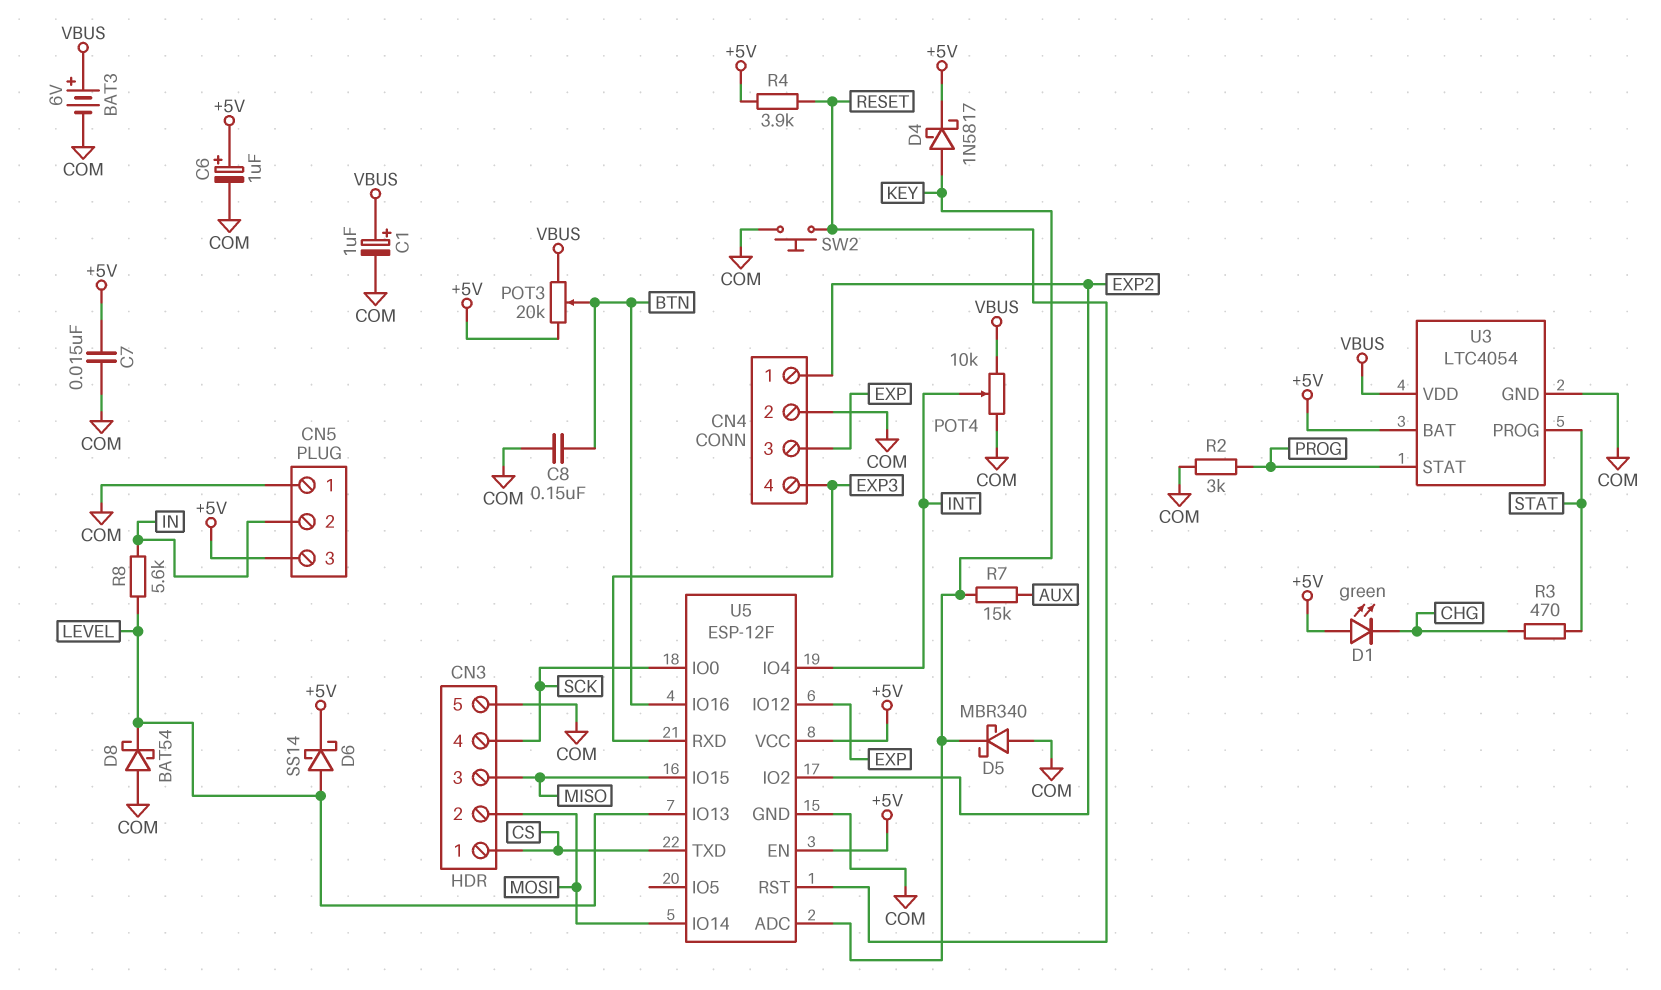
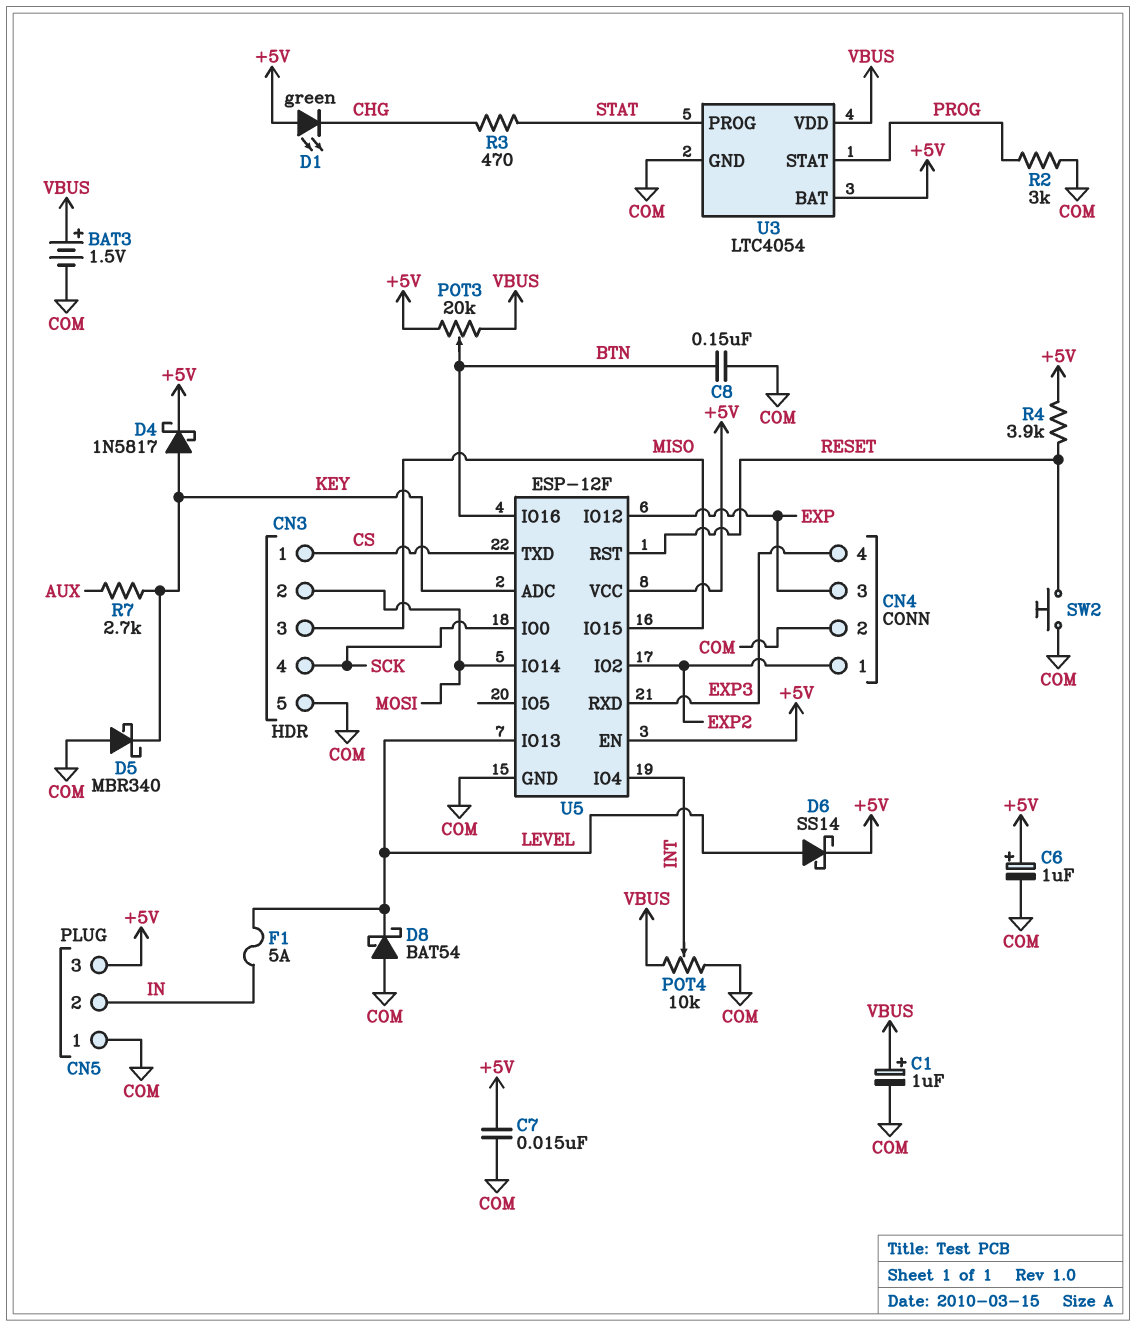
BAT3: 6V (plus VBUS, minus COM) -> 1.5V (plus VBUS, minus COM)
F1: none -> 5A (IN, LEVEL)
R7: 15k (AUX, KEY) -> 2.7k (AUX, KEY)
R8: 5.6k (IN, LEVEL) -> none

